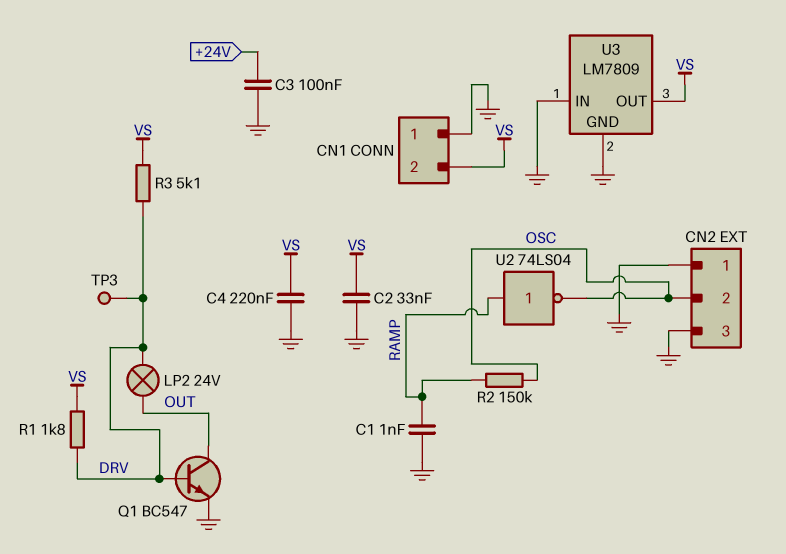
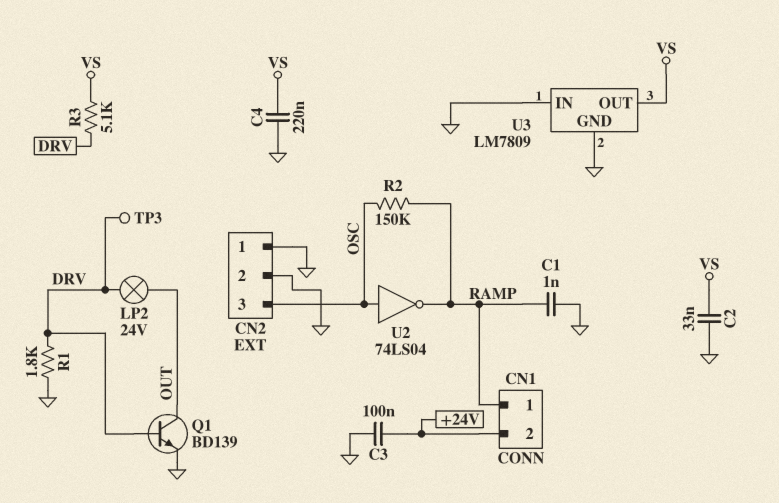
CN1 pin 1: GND -> RAMP
CN1 pin 2: VS -> +24V
CN2 pin 2: OSC -> GND
CN2 pin 3: GND -> OSC
Q1: NPN BC547 (B DRV, C OUT, E GND) -> NPN BD139 (B DRV, C OUT, E GND)
R1: 1.8k (DRV, VS) -> 1.8k (DRV, GND)
U2: NOT 74LS04 (in RAMP, out OSC) -> NOT 74LS04 (in OSC, out RAMP)

